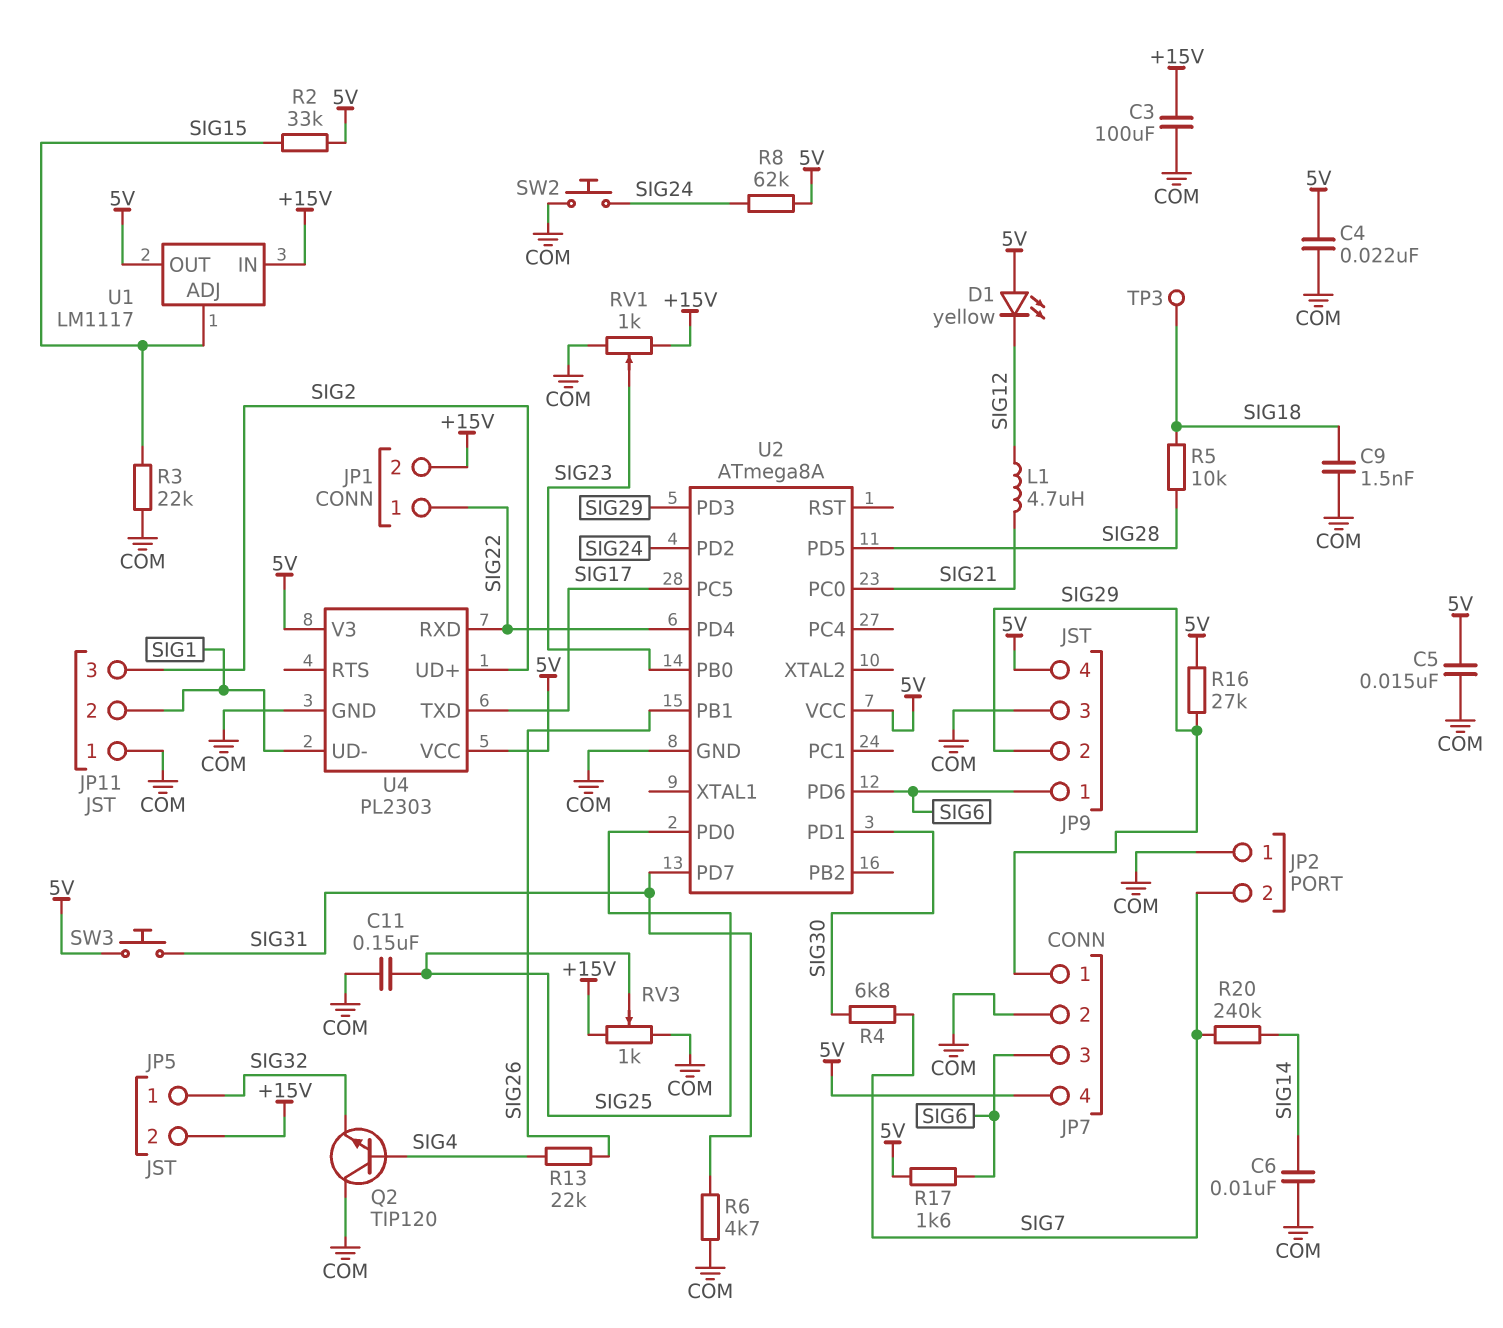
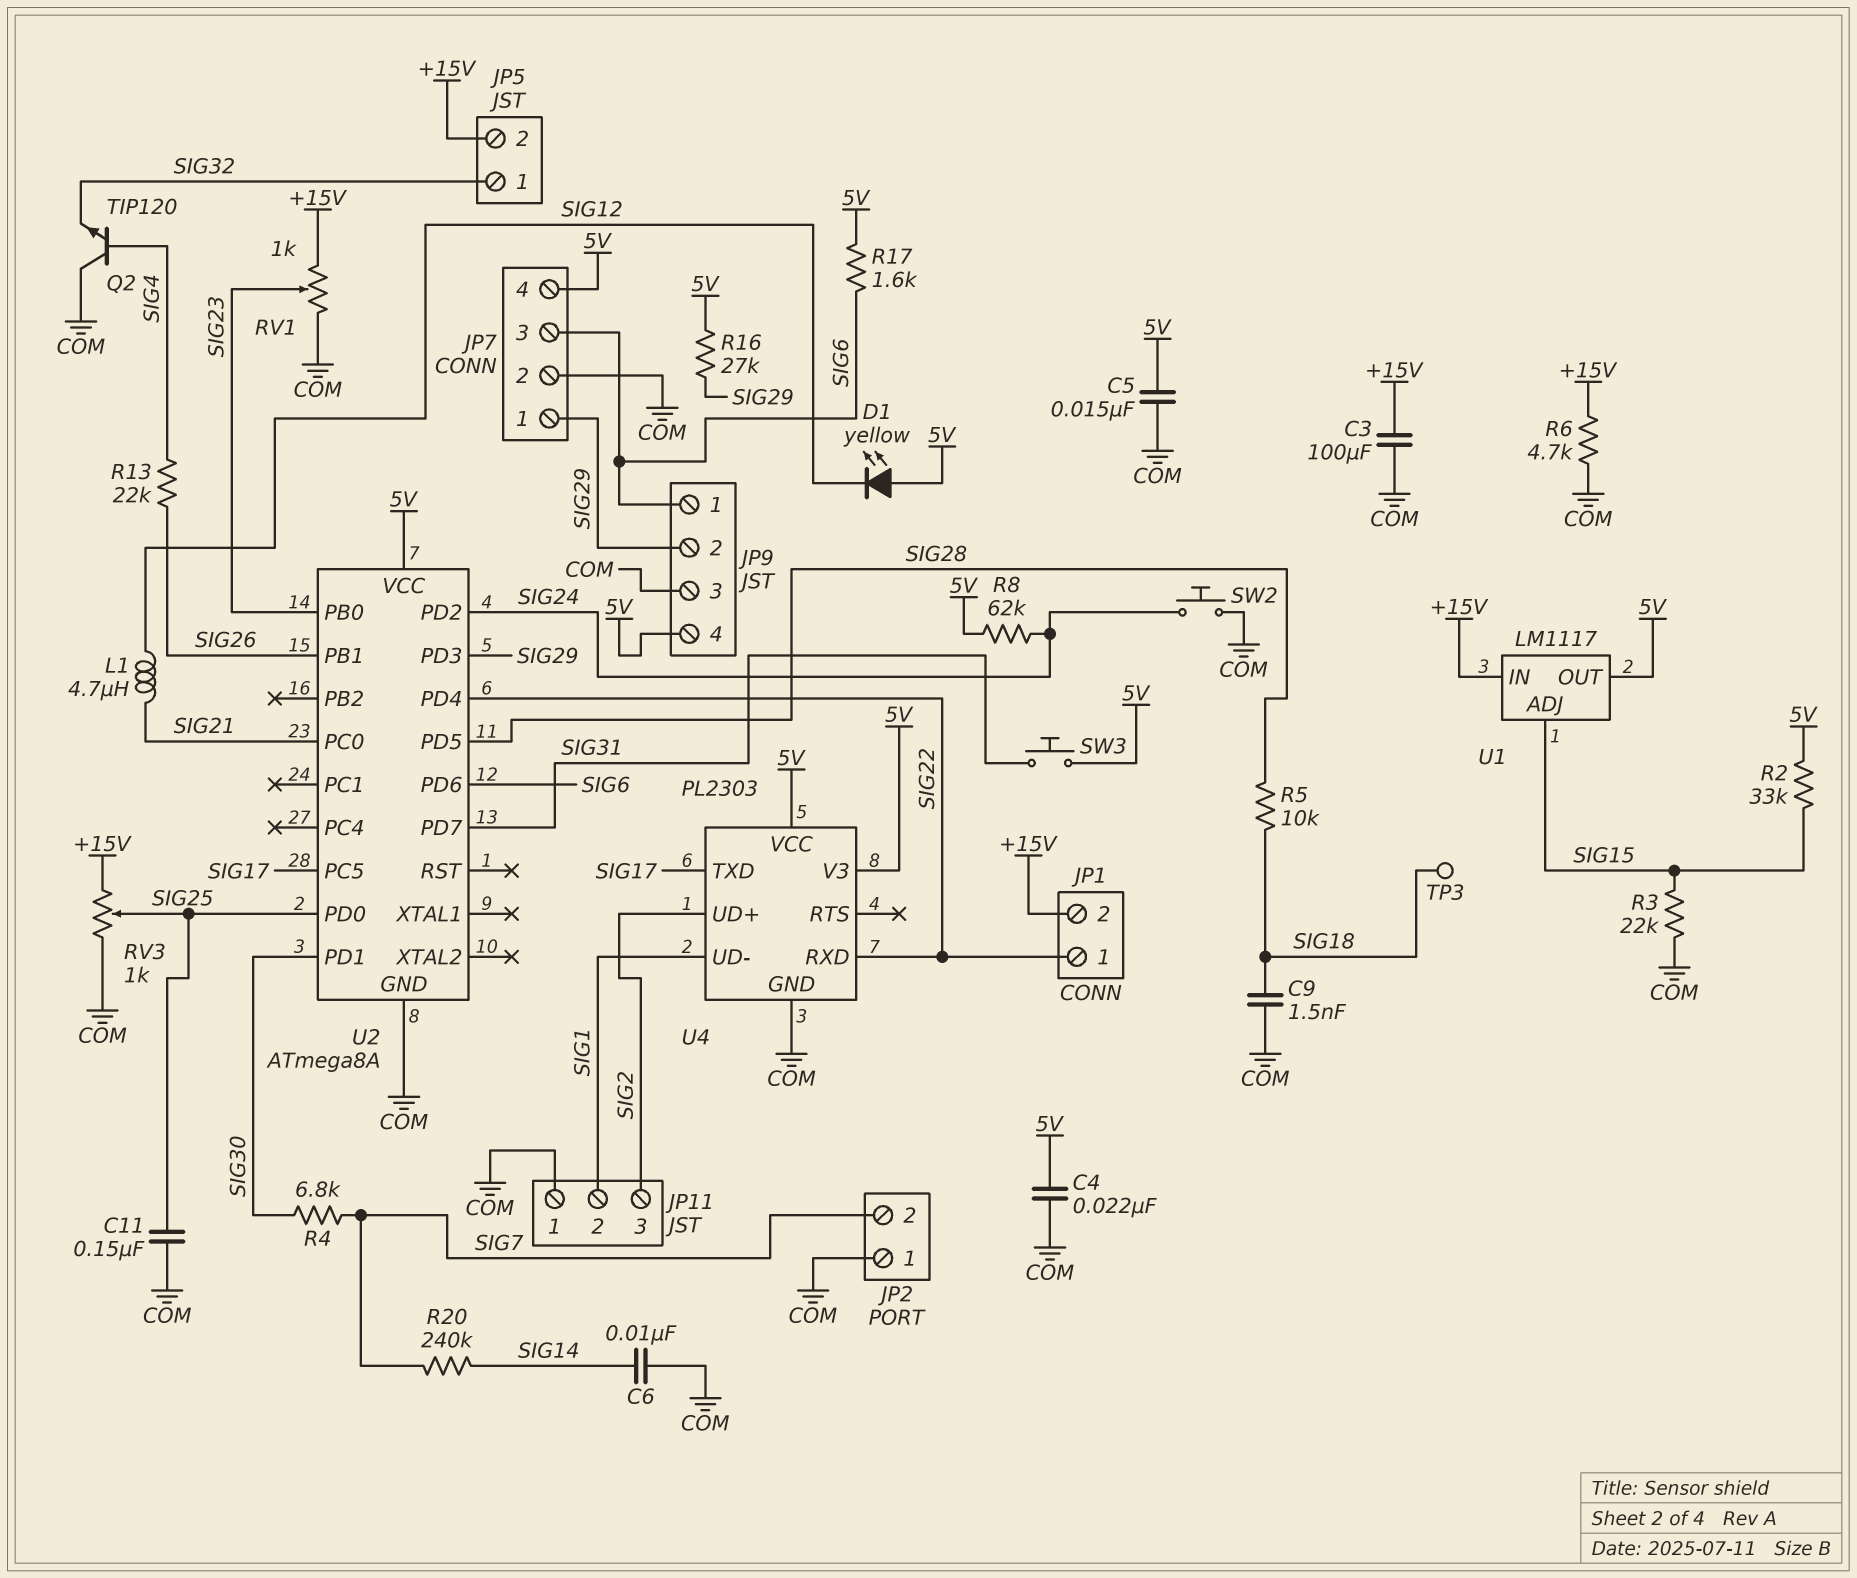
R6: 4.7k (COM, SIG31) -> 4.7k (+15V, COM)

